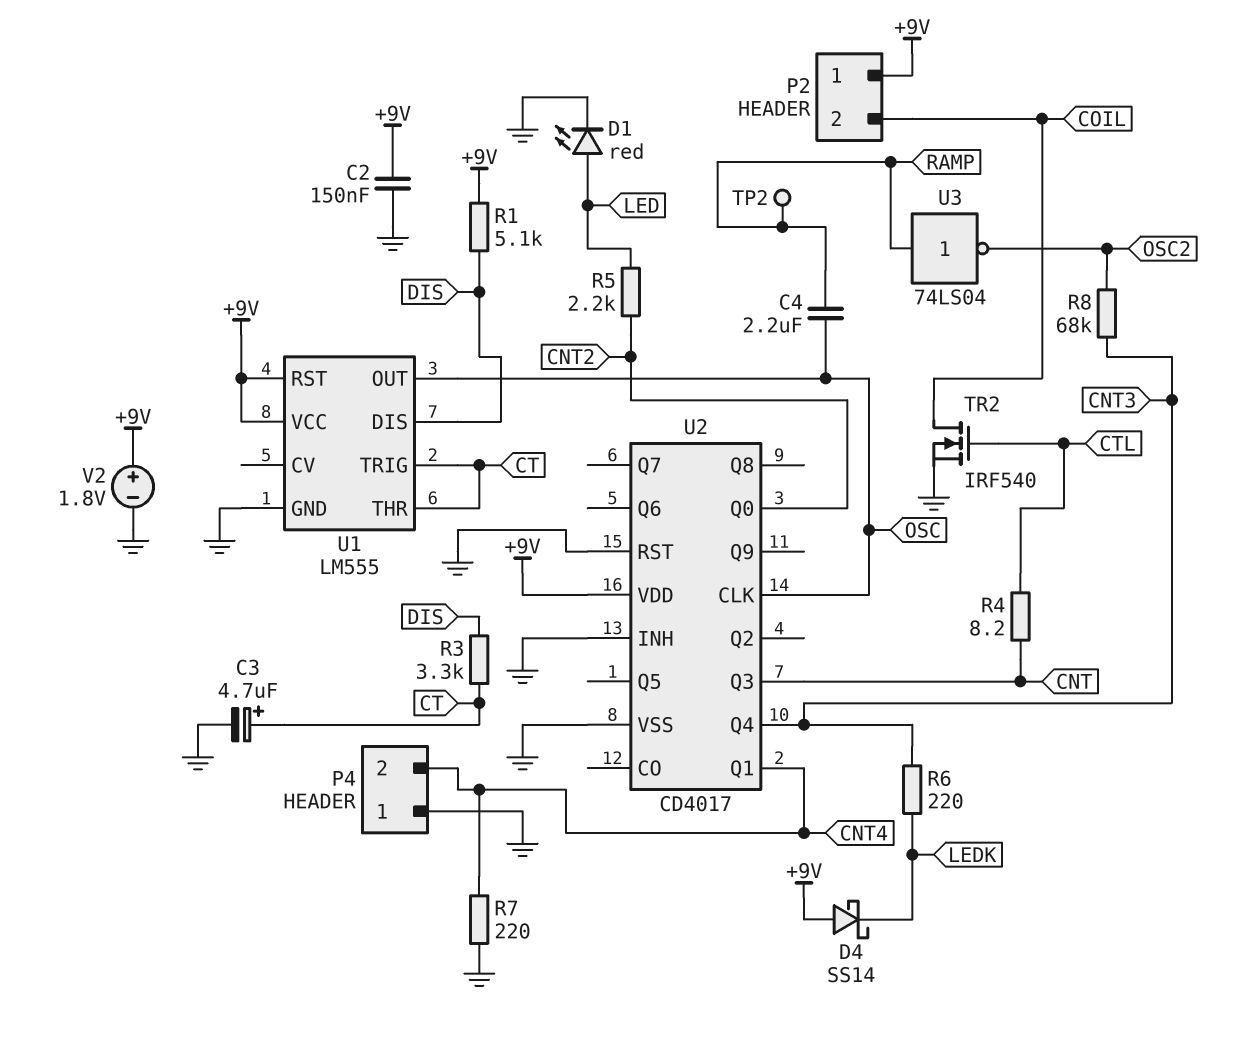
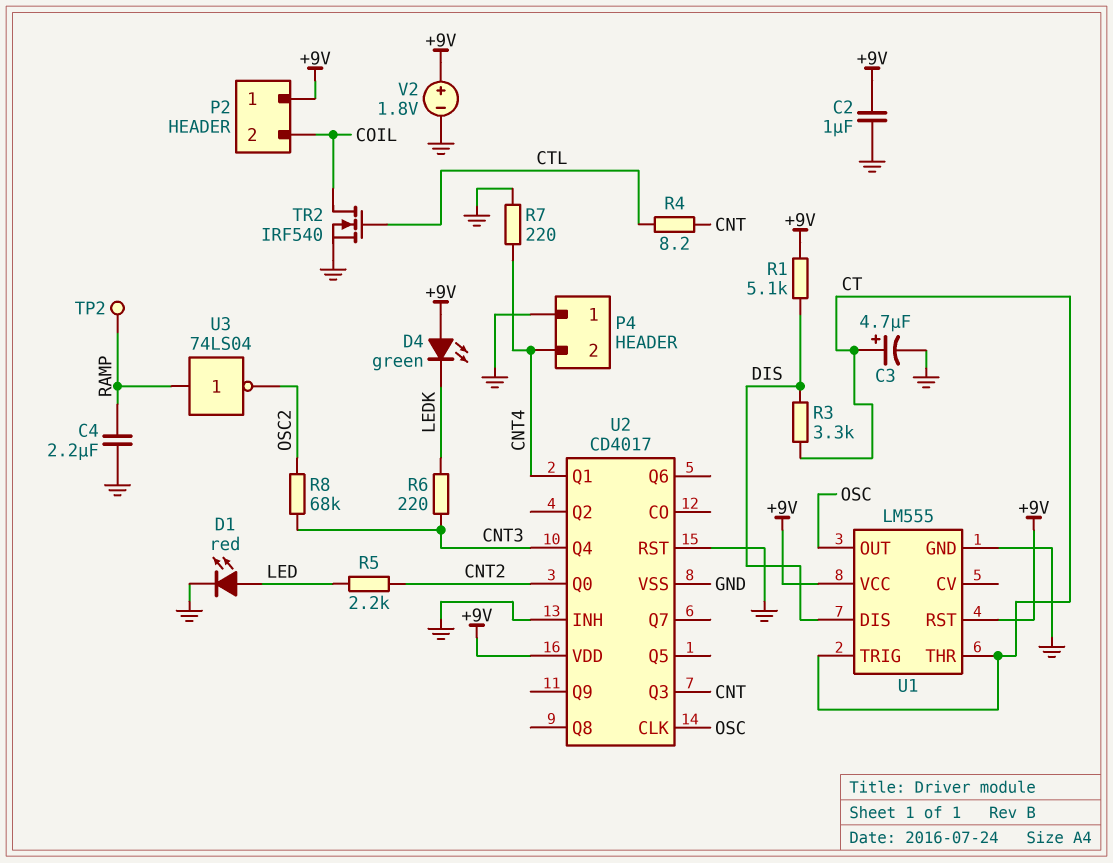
C2: 150nF (+9V, GND) -> 1uF (+9V, GND)
C4: 2.2uF (OSC, RAMP) -> 2.2uF (GND, RAMP)
D4: schottky SS14 (A +9V, K LEDK) -> LED green (A +9V, K LEDK)

